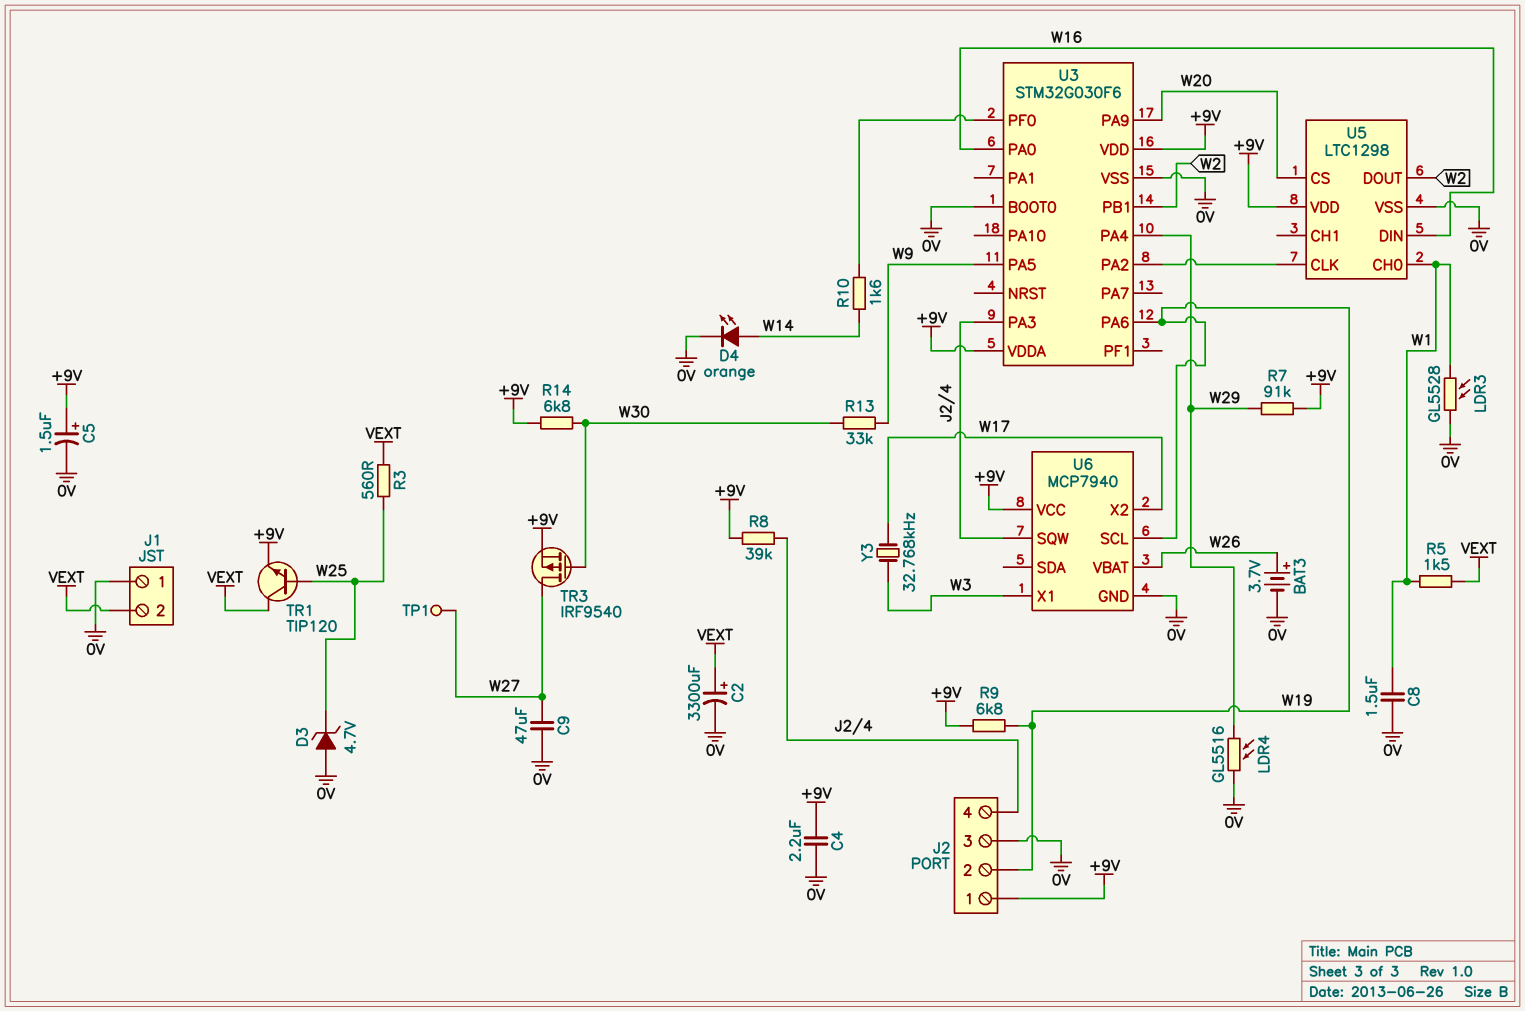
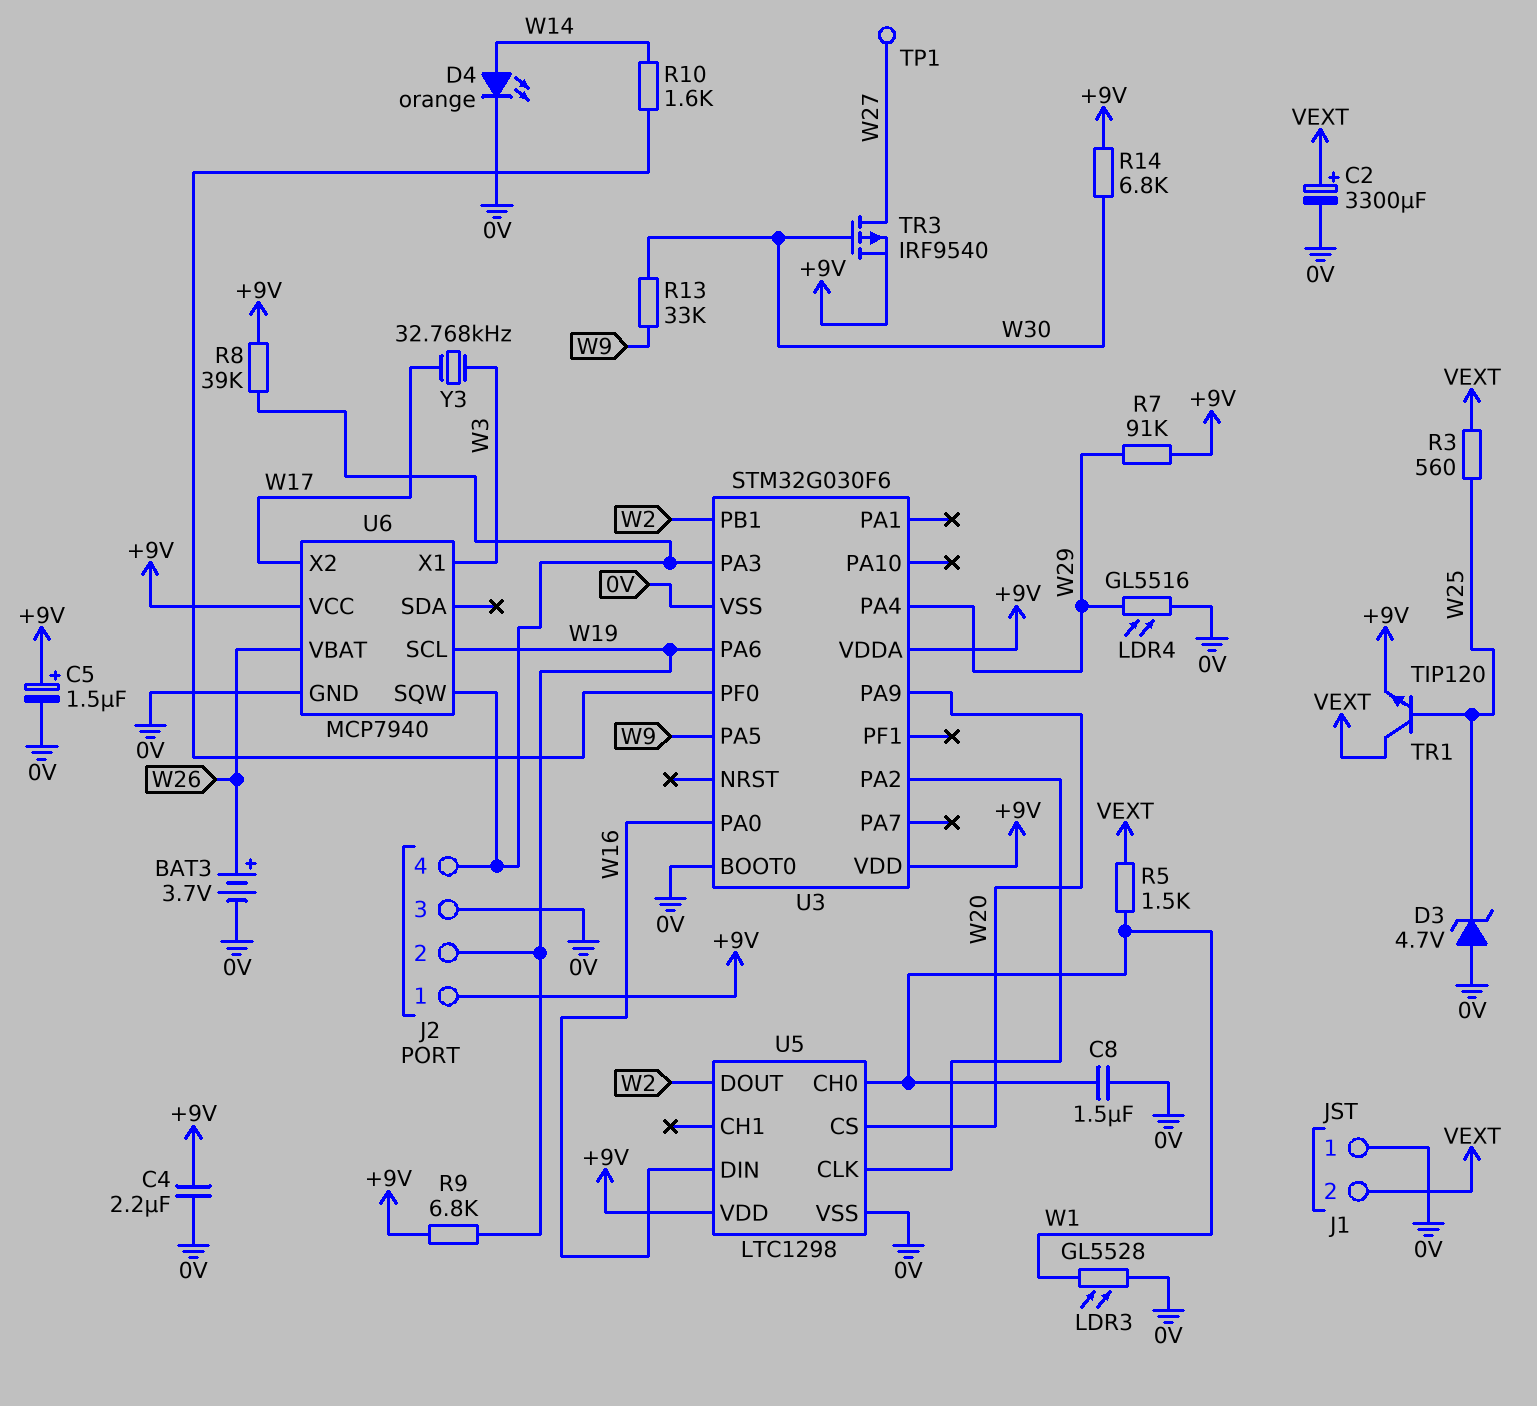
C9: 47uF (0V, W27) -> none

